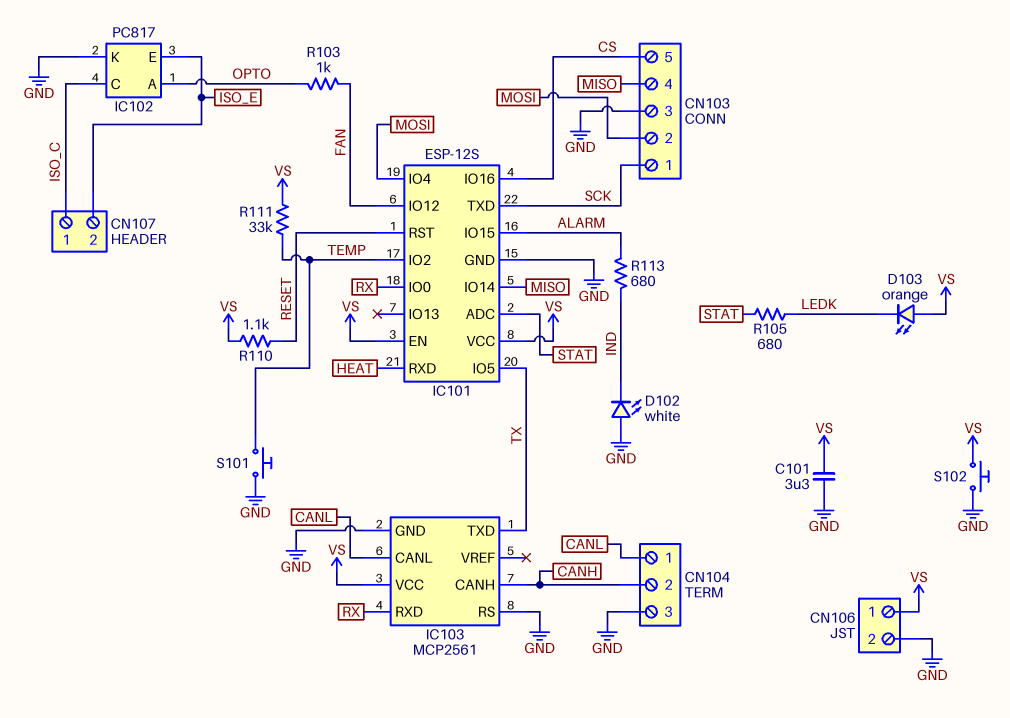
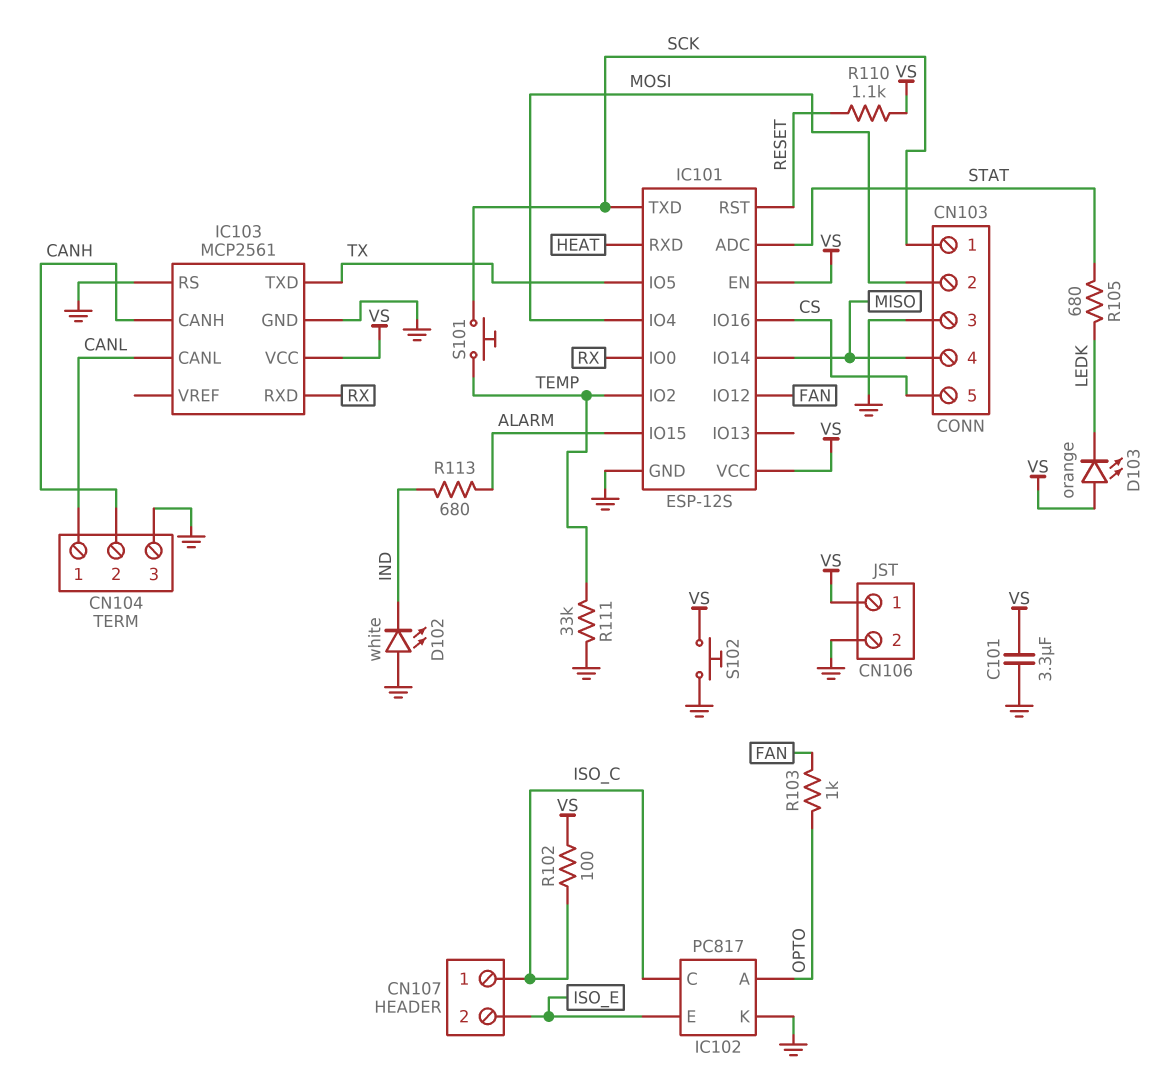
R102: none -> 100 (ISO_C, VS)
R111: 33k (TEMP, VS) -> 33k (GND, TEMP)
S101: button (GND, TEMP) -> button (SCK, TEMP)

